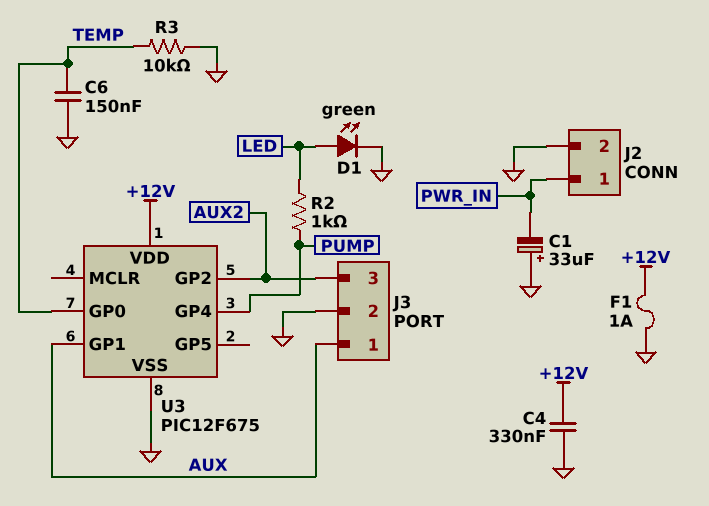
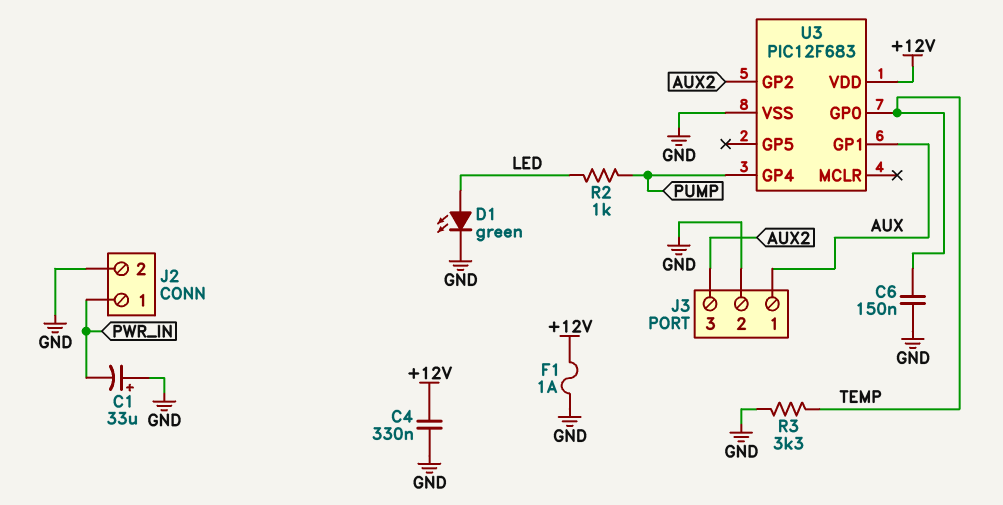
R3: 10k (GND, TEMP) -> 3.3k (GND, TEMP)
U3: PIC12F675 -> PIC12F683

